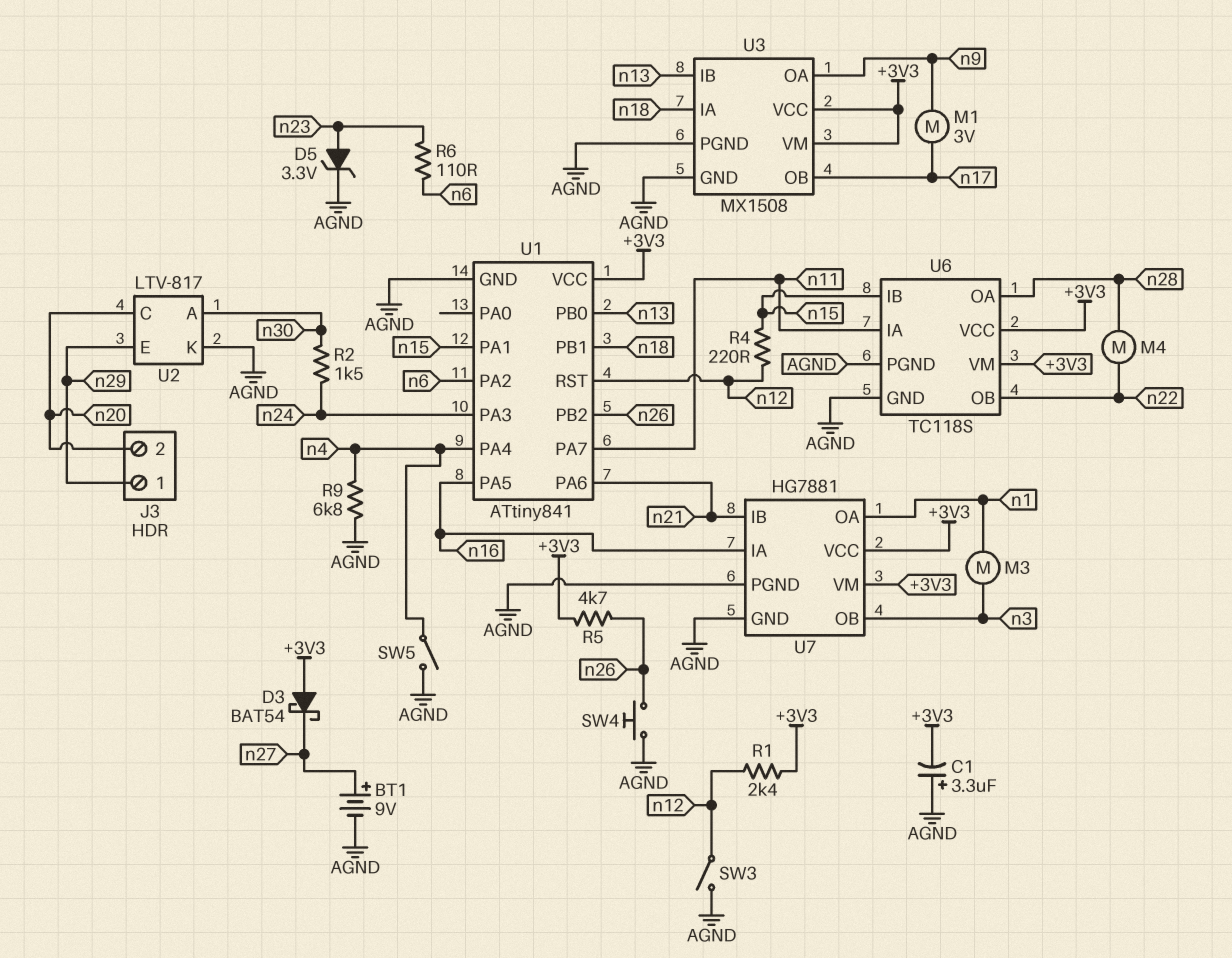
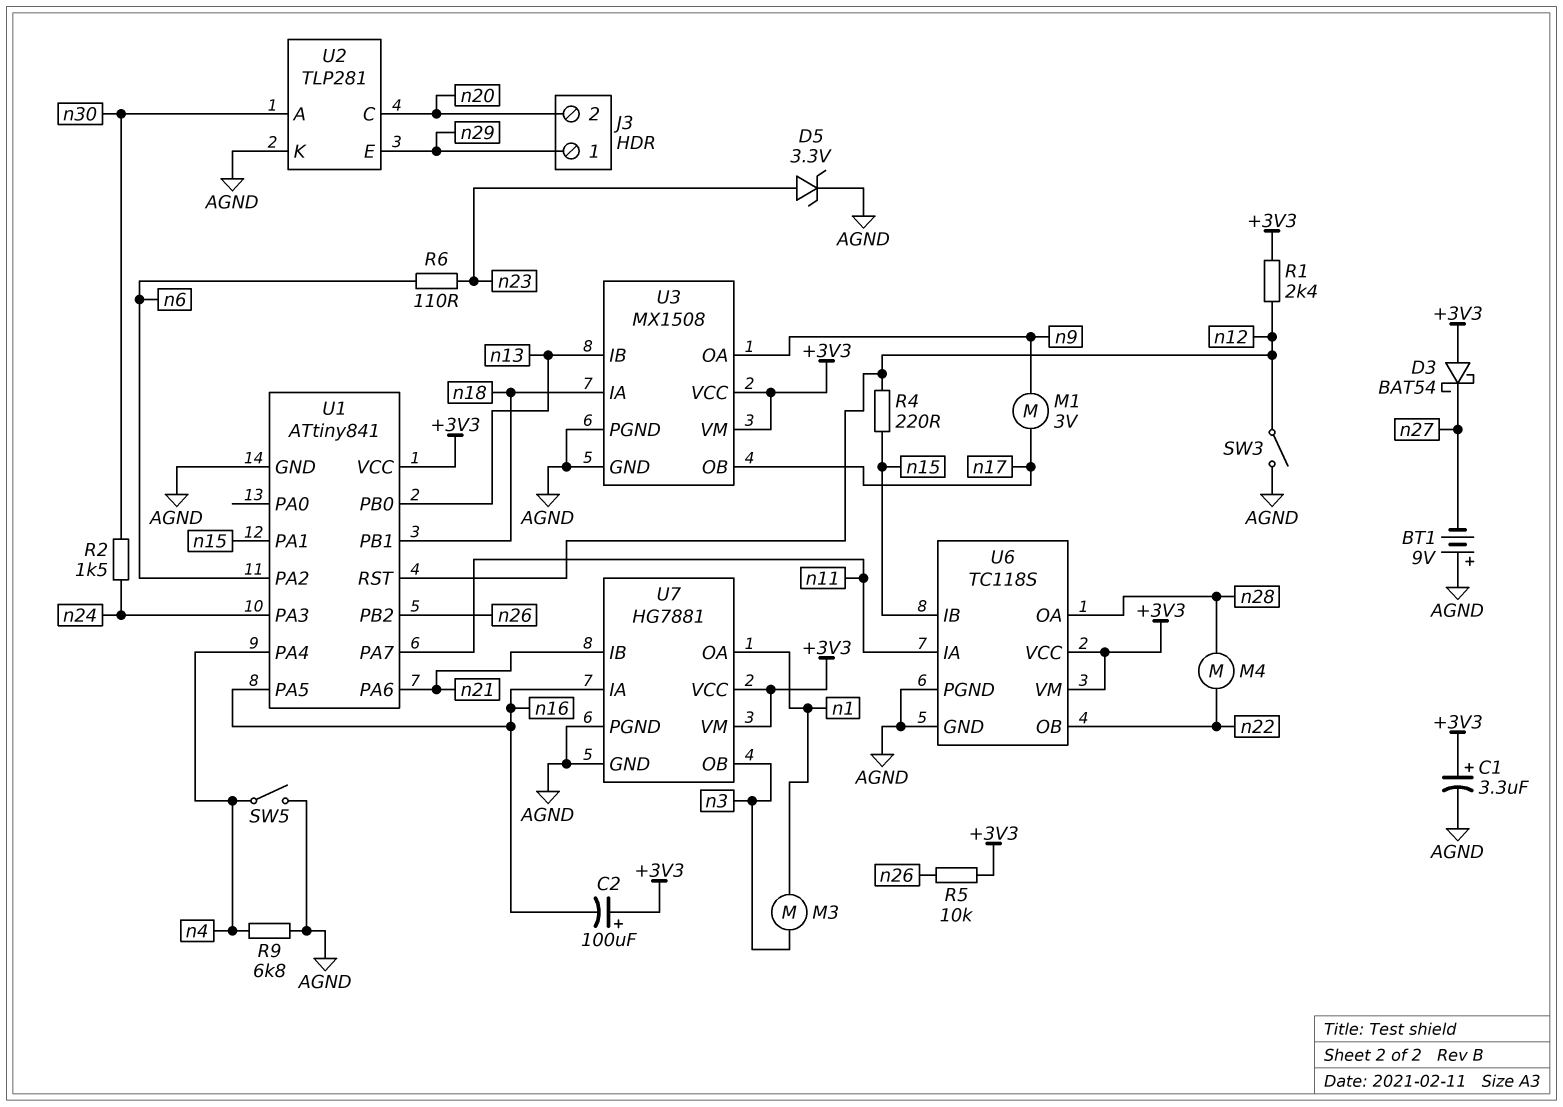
BT1: 9V (plus n27, minus AGND) -> 9V (plus AGND, minus n27)
C1: 3.3uF (plus AGND, minus +3V3) -> 3.3uF (plus +3V3, minus AGND)
C2: none -> 100uF (plus +3V3, minus n16)
R5: 4.7k (+3V3, n26) -> 10k (+3V3, n26)
SW4: button (AGND, n26) -> none
U2: LTV-817 -> TLP281

